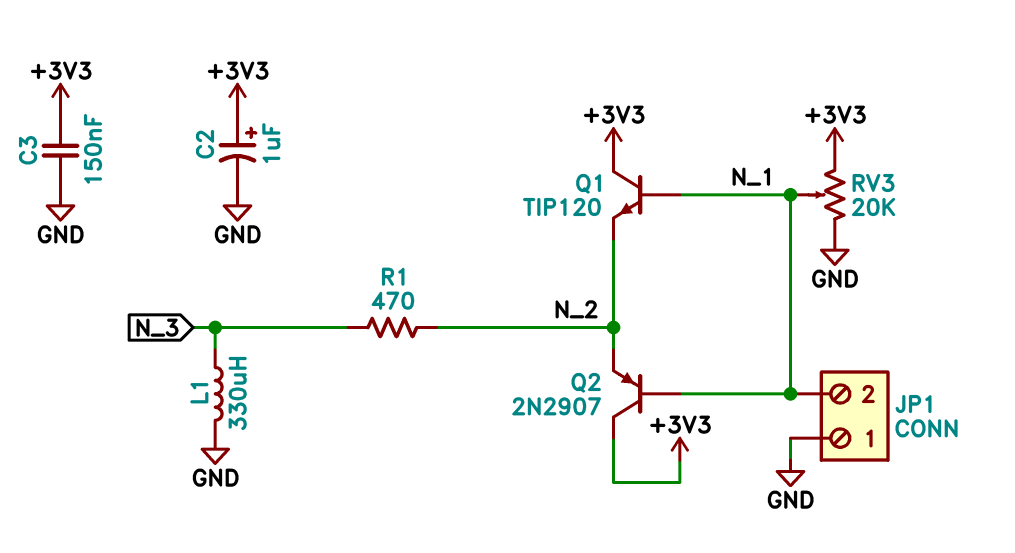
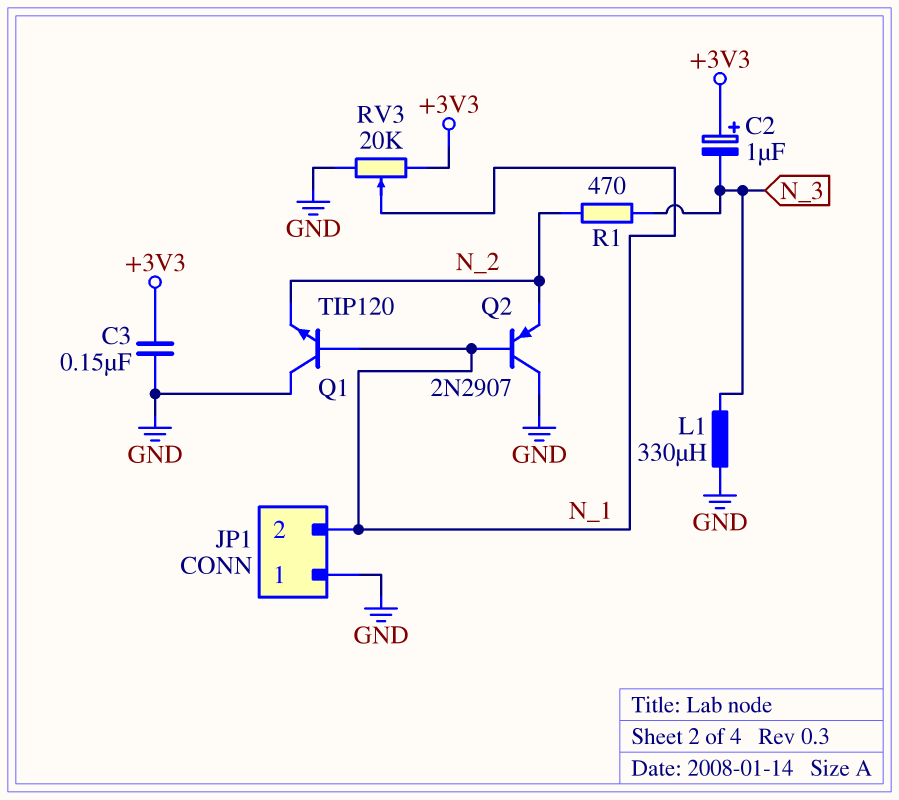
C2: 1uF (plus +3V3, minus GND) -> 1uF (plus +3V3, minus N_3)
Q1: NPN TIP120 (B N_1, C +3V3, E N_2) -> NPN TIP120 (B N_1, C GND, E N_2)
Q2: PNP 2N2907 (B N_1, C +3V3, E N_2) -> PNP 2N2907 (B N_1, C GND, E N_2)

